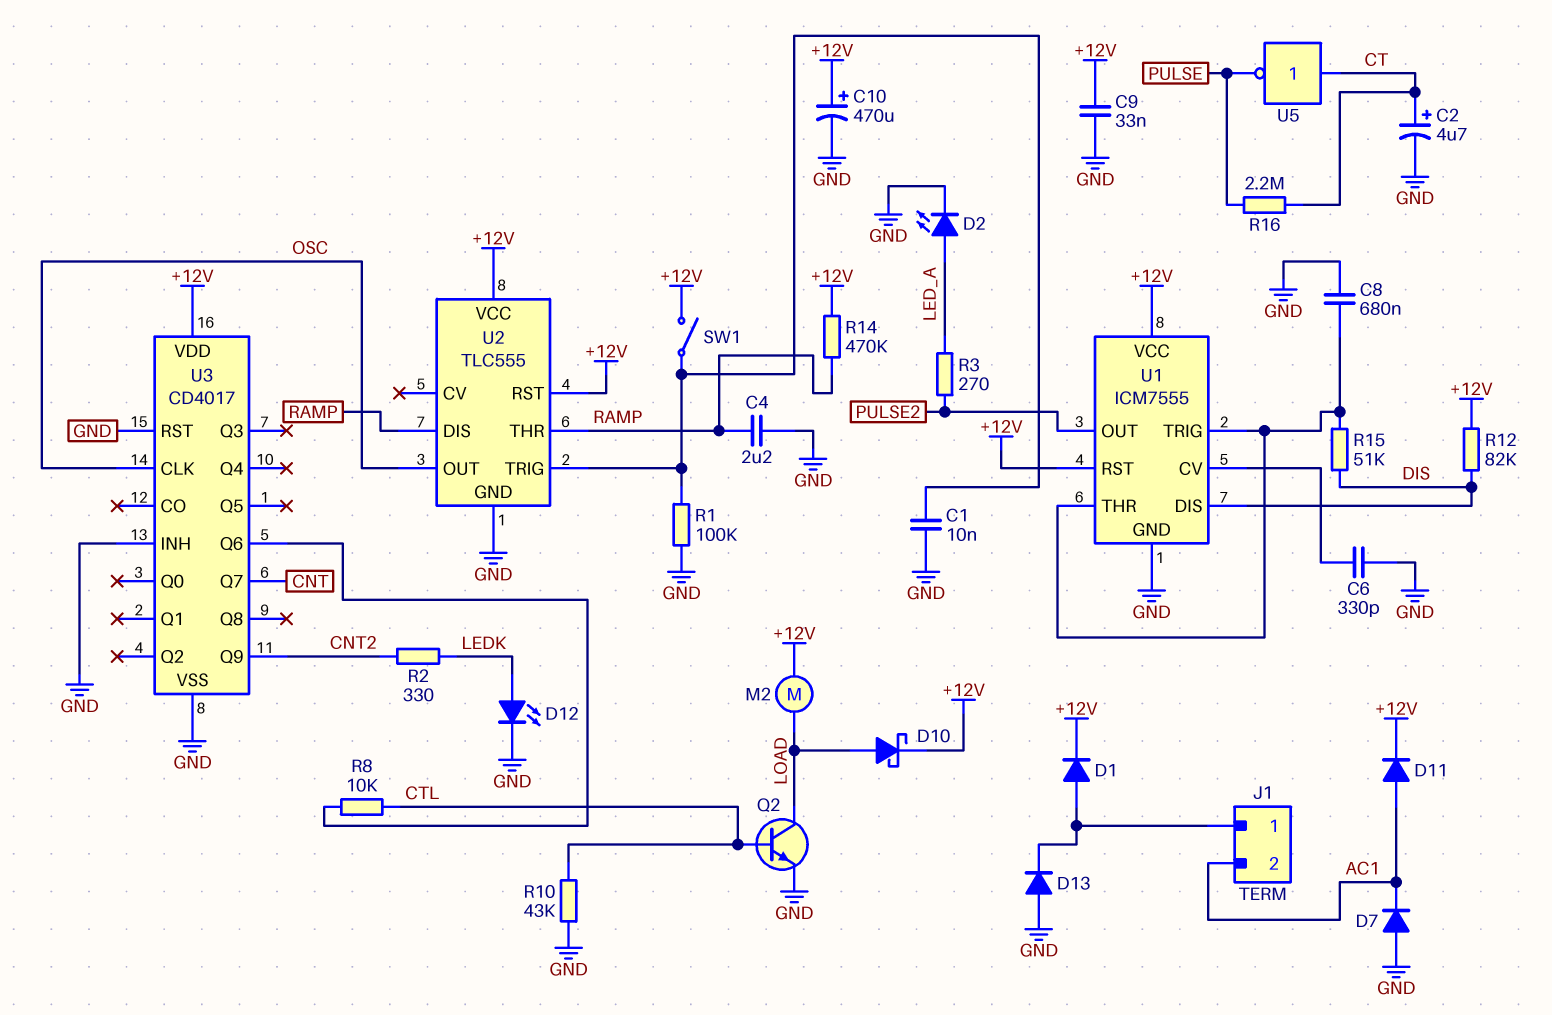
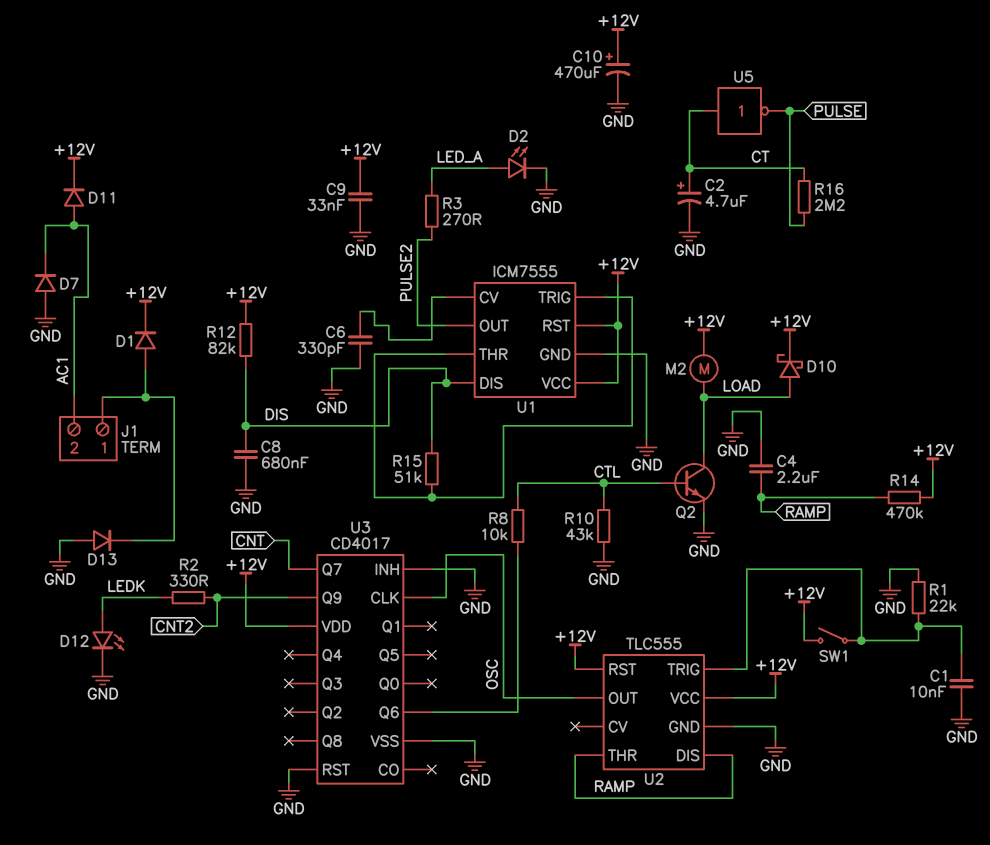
C8: 680nF (GND, U1/THR) -> 680nF (DIS, GND)
R1: 100k (GND, U2/TRIG) -> 22k (GND, U2/TRIG)

